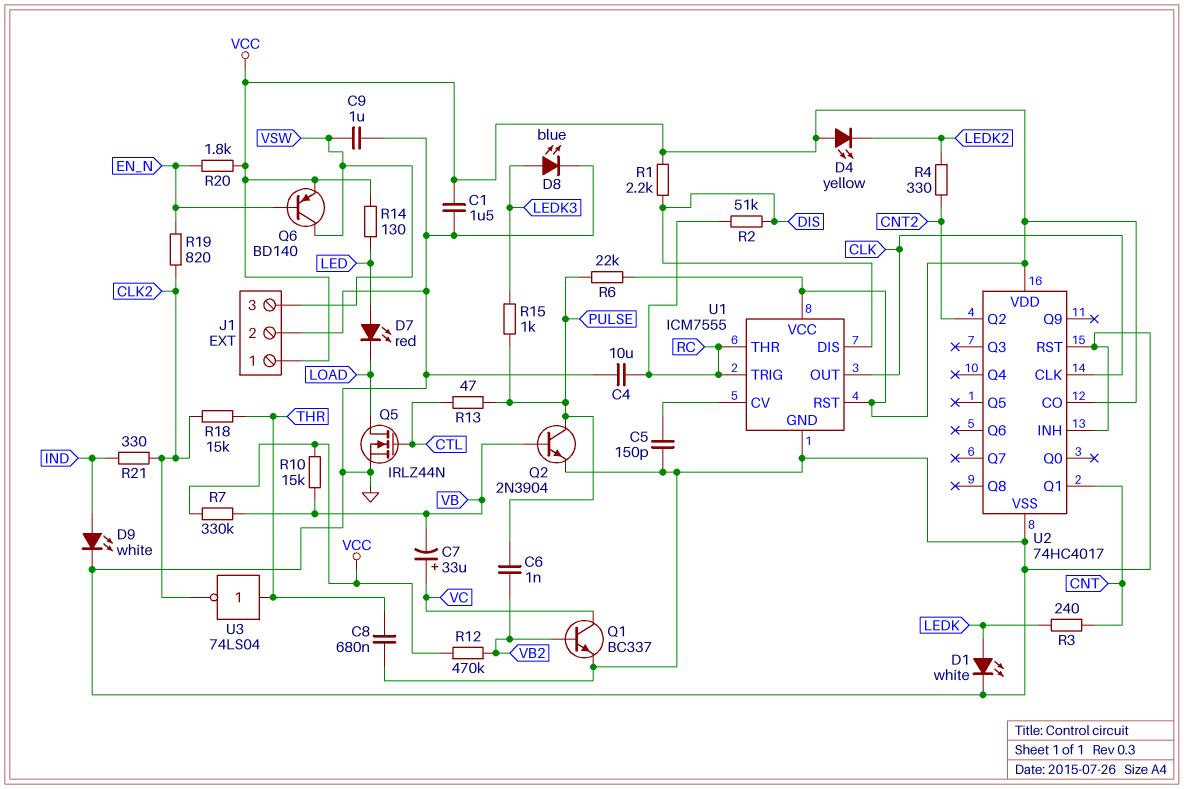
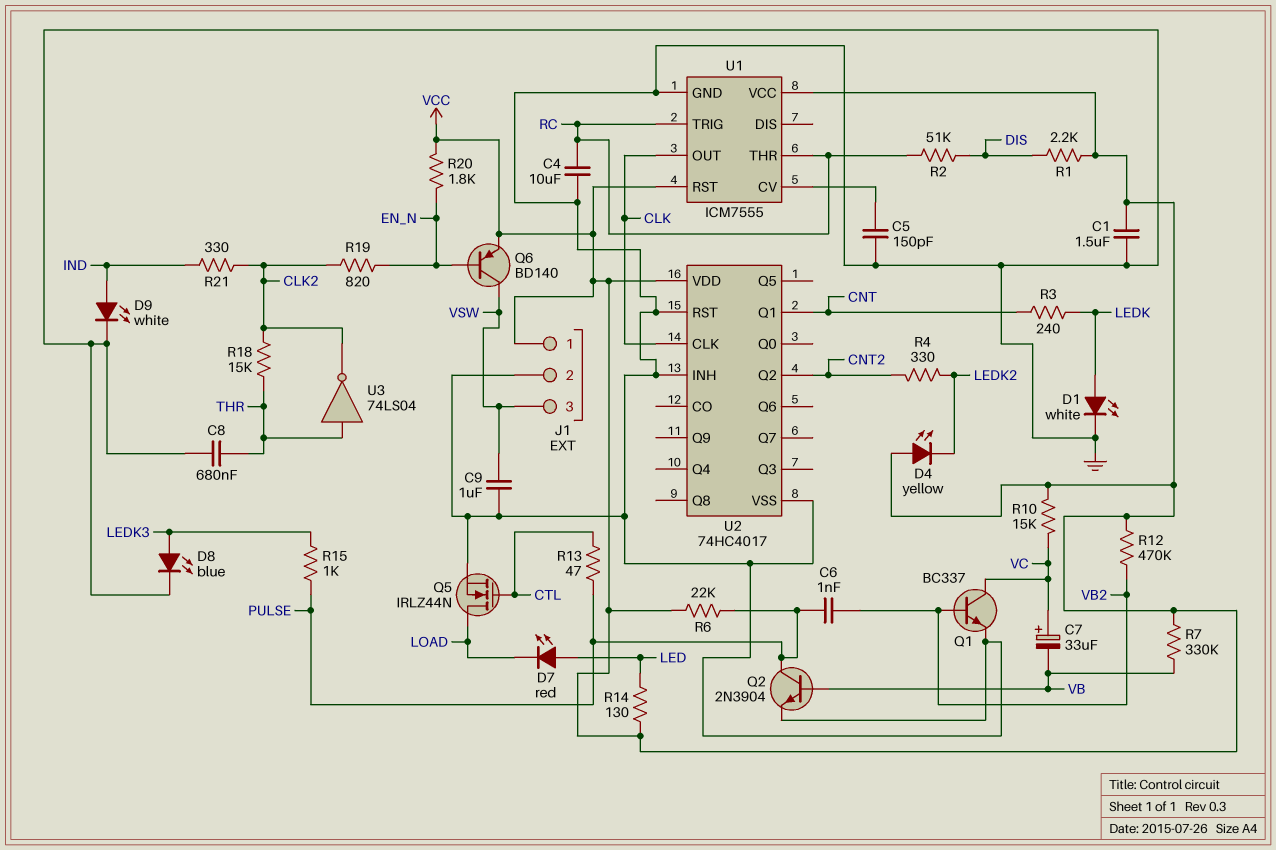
R10: 15k (VB, VCC) -> 15k (VC, VCC)
U1 pin DIS: DIS -> none
U2 pin CO: VCC -> none

